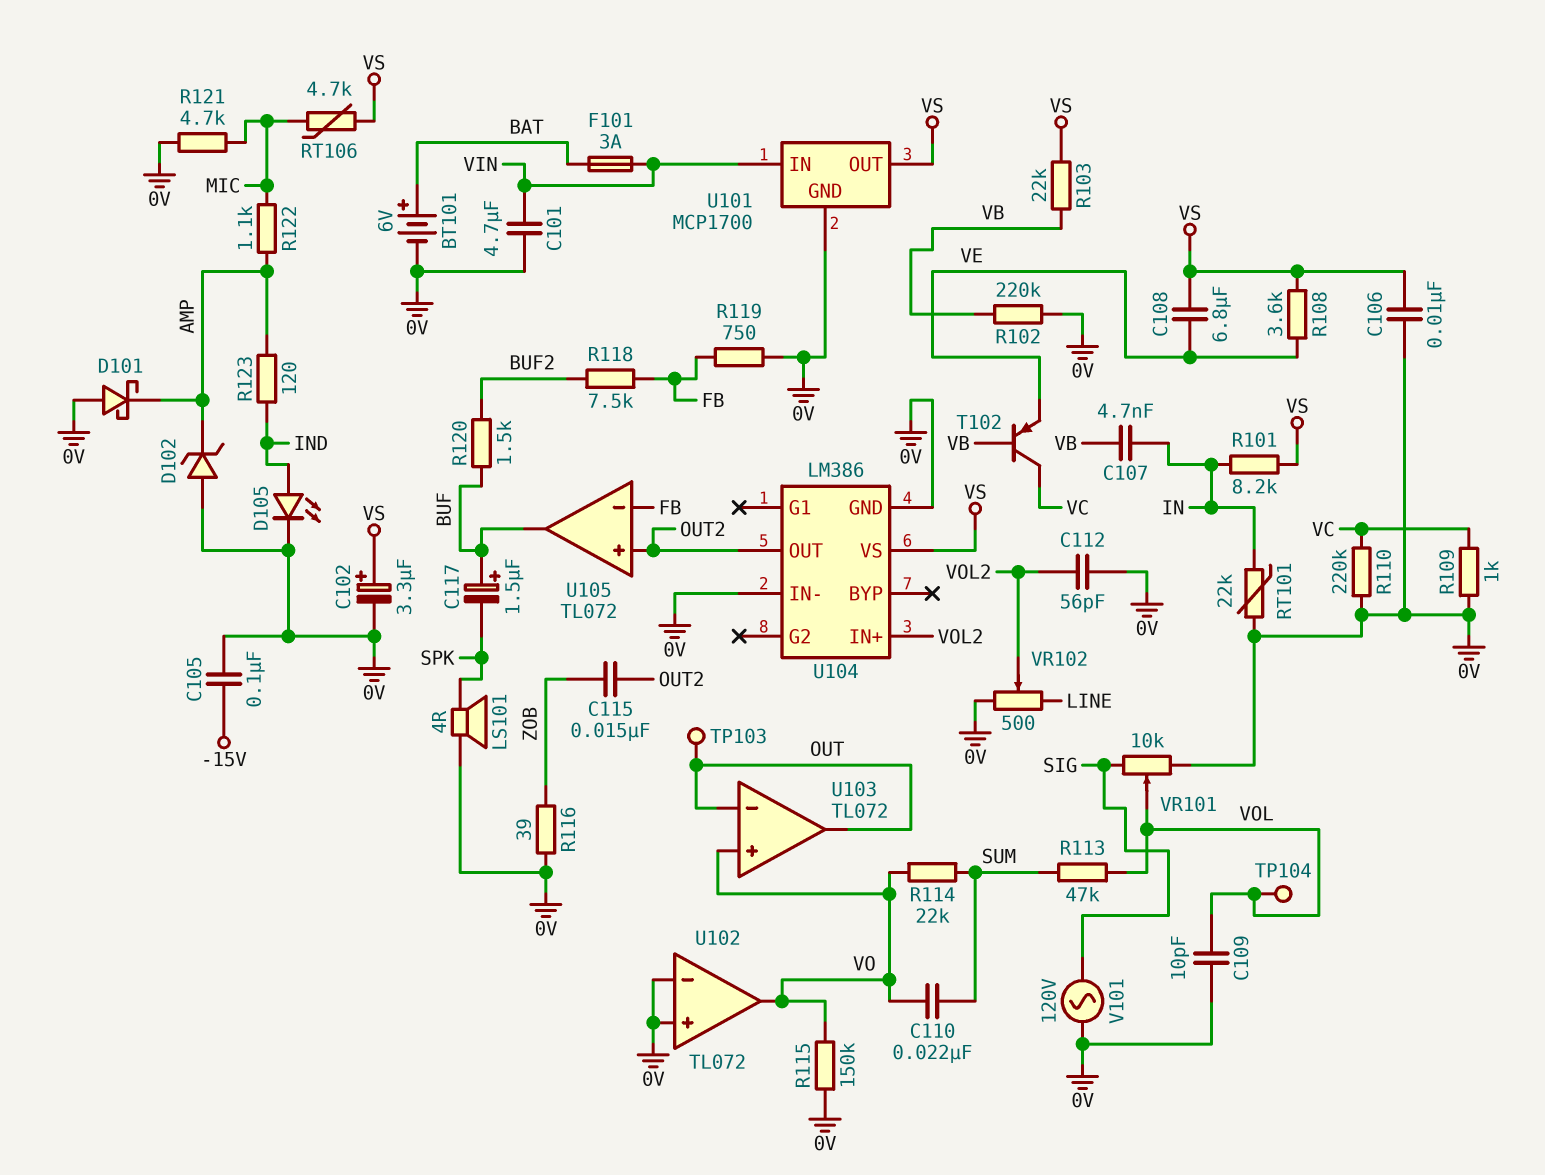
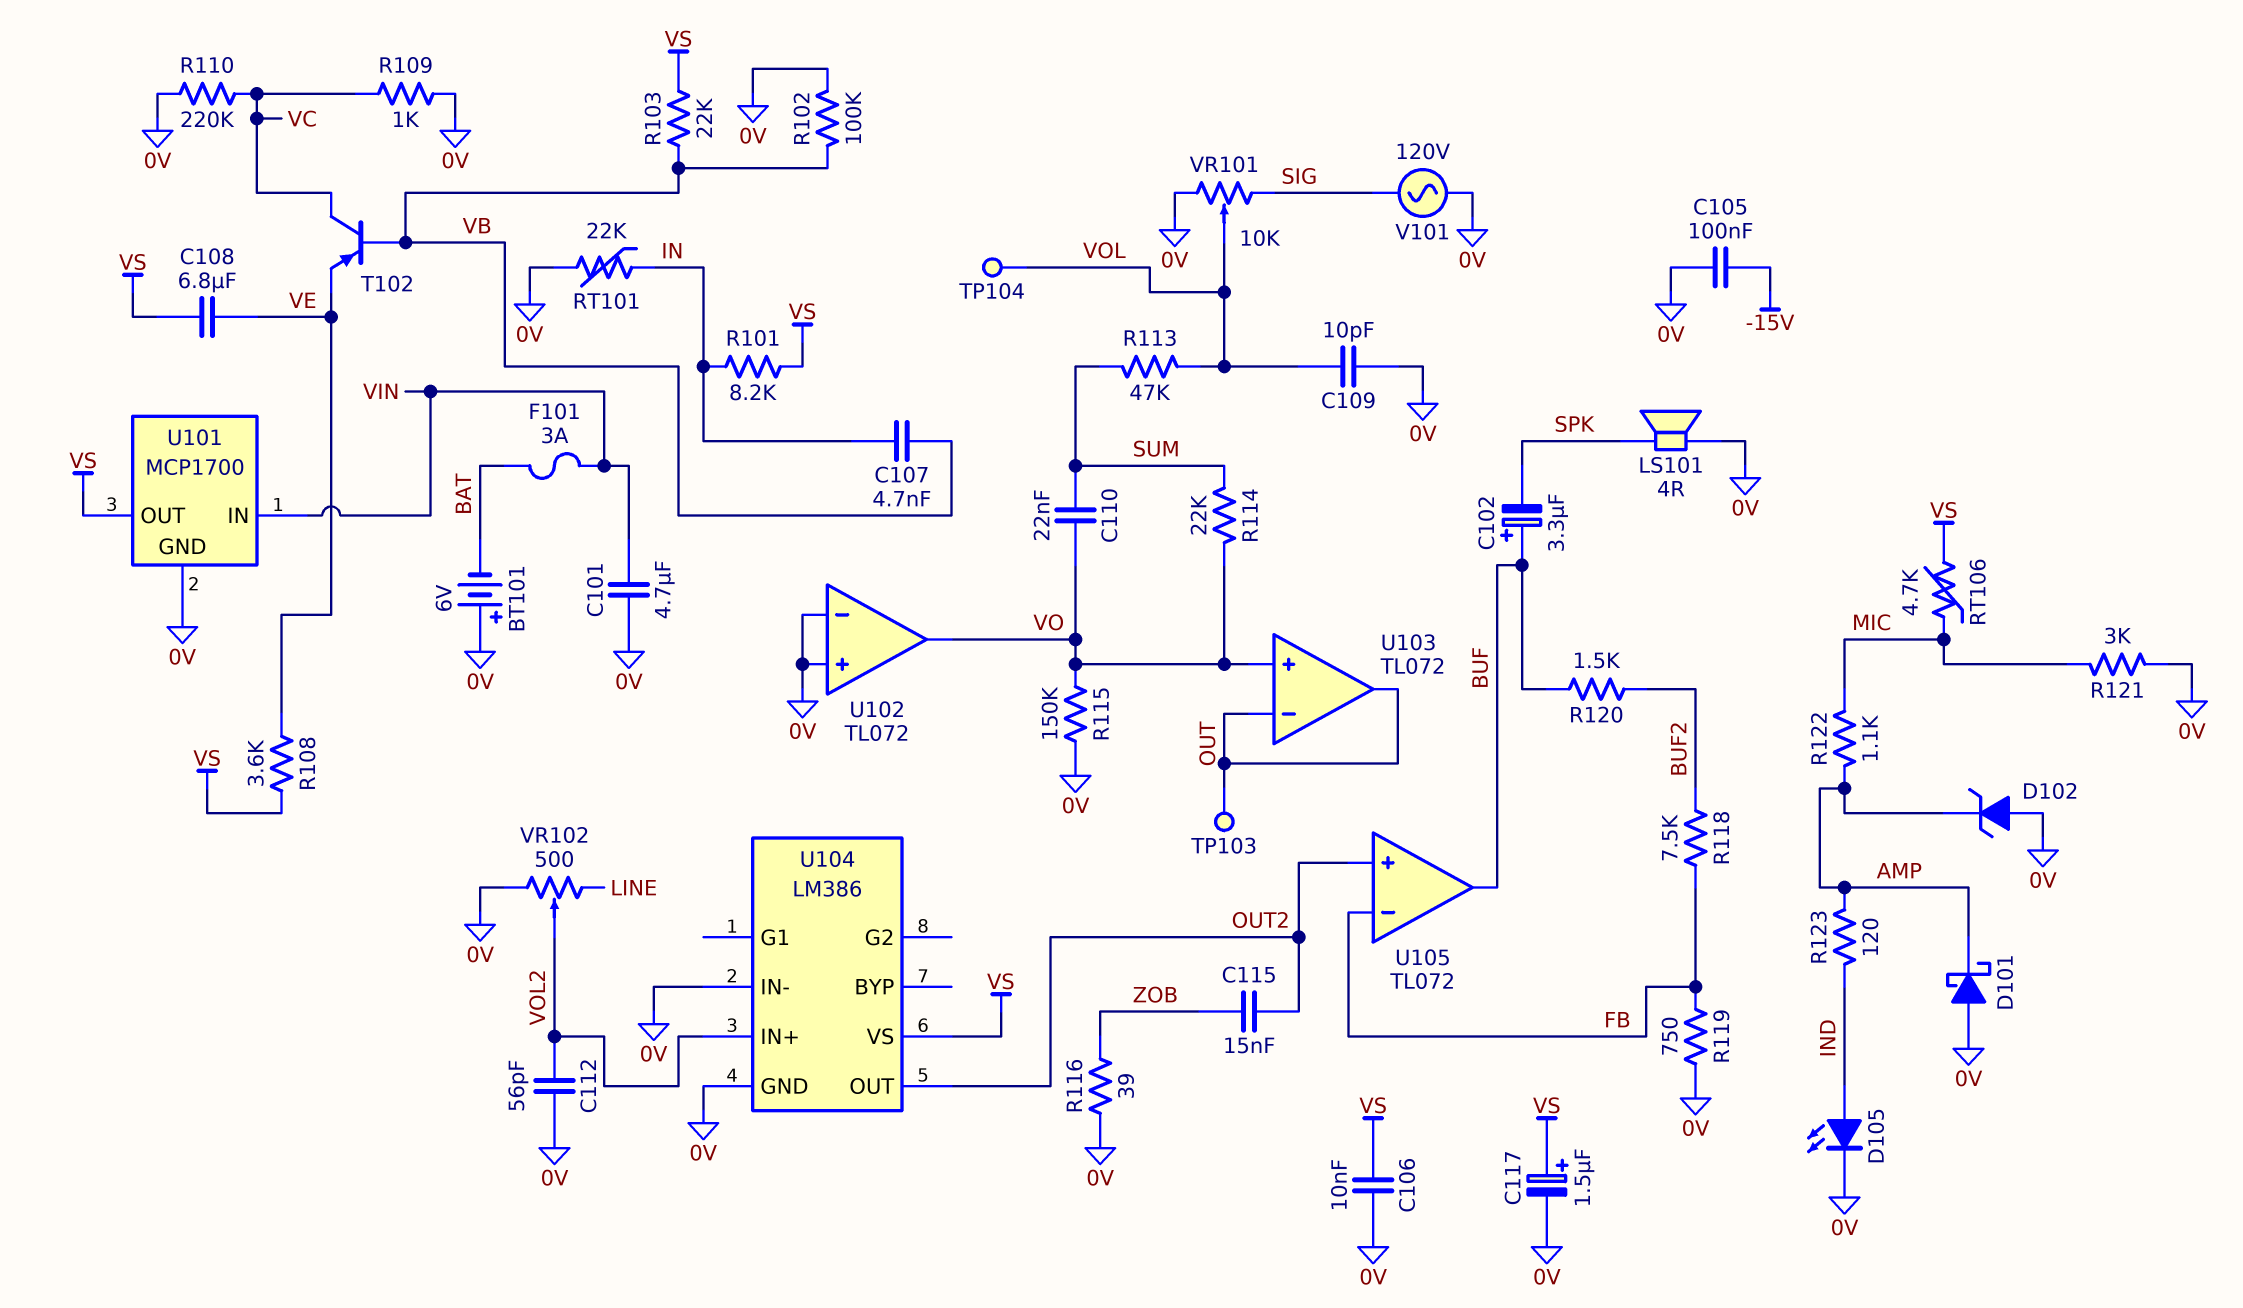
BT101: 6V (plus BAT, minus 0V) -> 6V (plus 0V, minus BAT)
C102: 3.3uF (plus VS, minus 0V) -> 3.3uF (plus BUF, minus SPK)
C117: 1.5uF (plus BUF, minus SPK) -> 1.5uF (plus VS, minus 0V)
R102: 220k (0V, VB) -> 100k (0V, VB)
R121: 4.7k (0V, MIC) -> 3k (0V, MIC)

